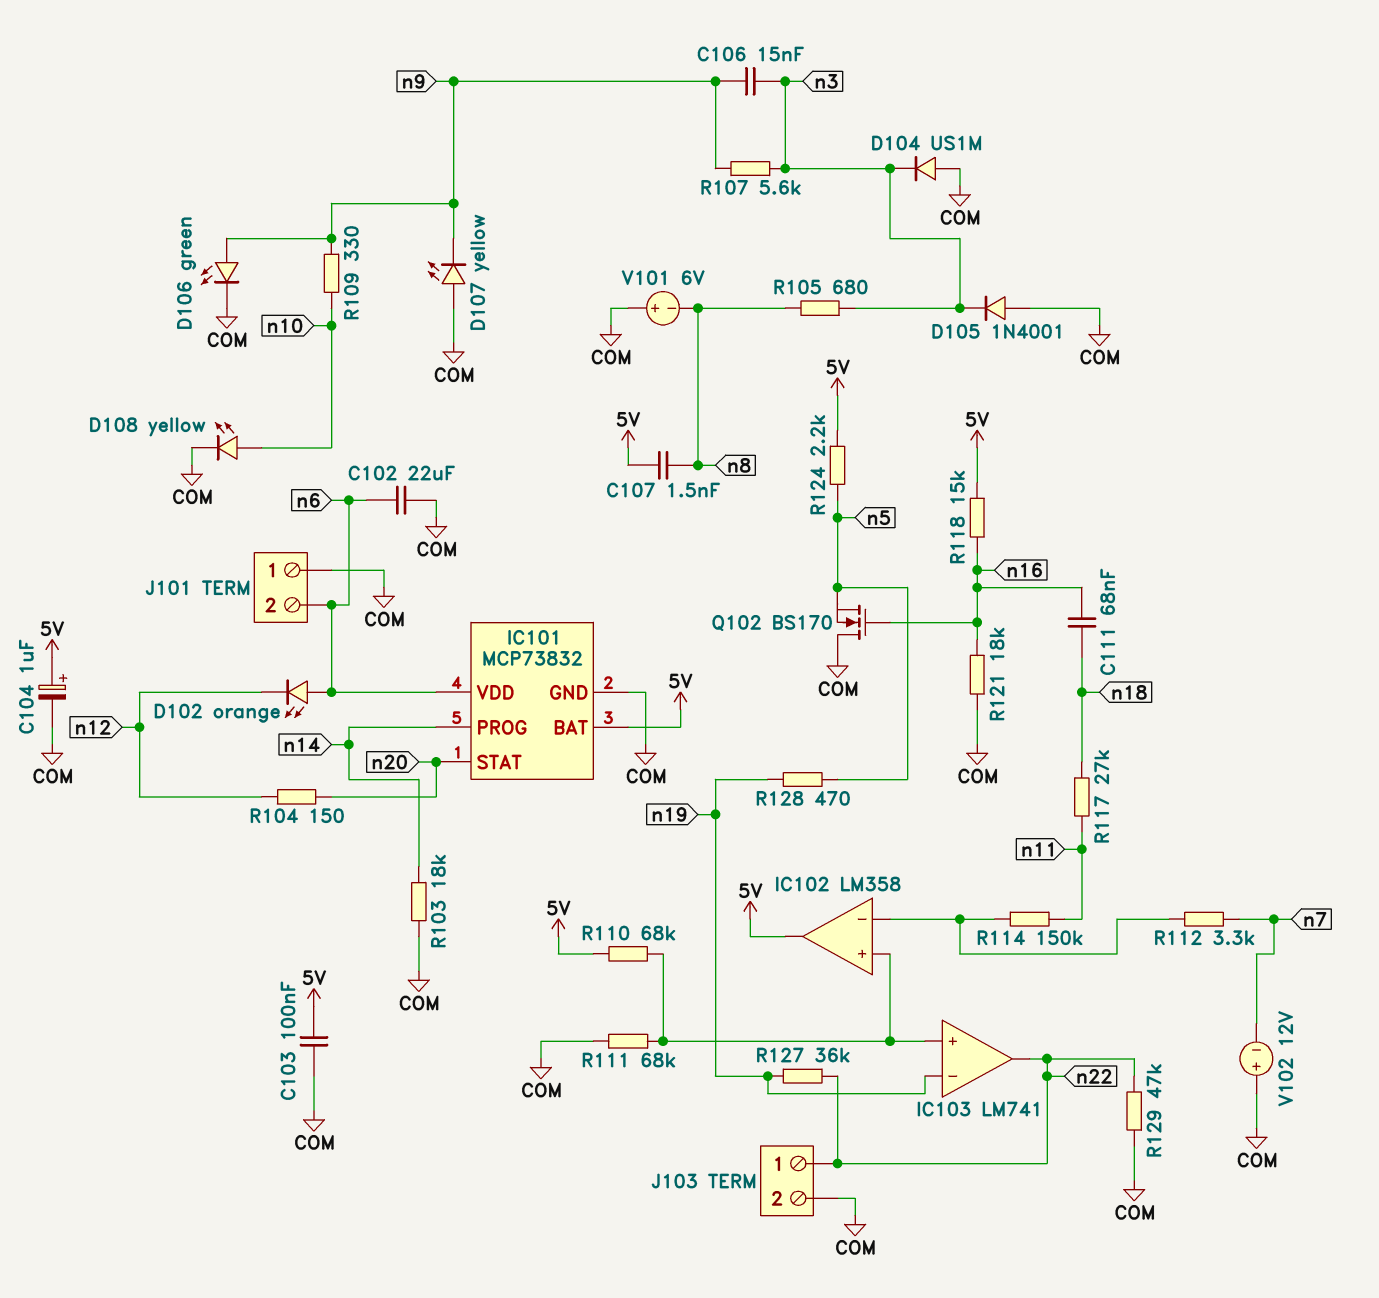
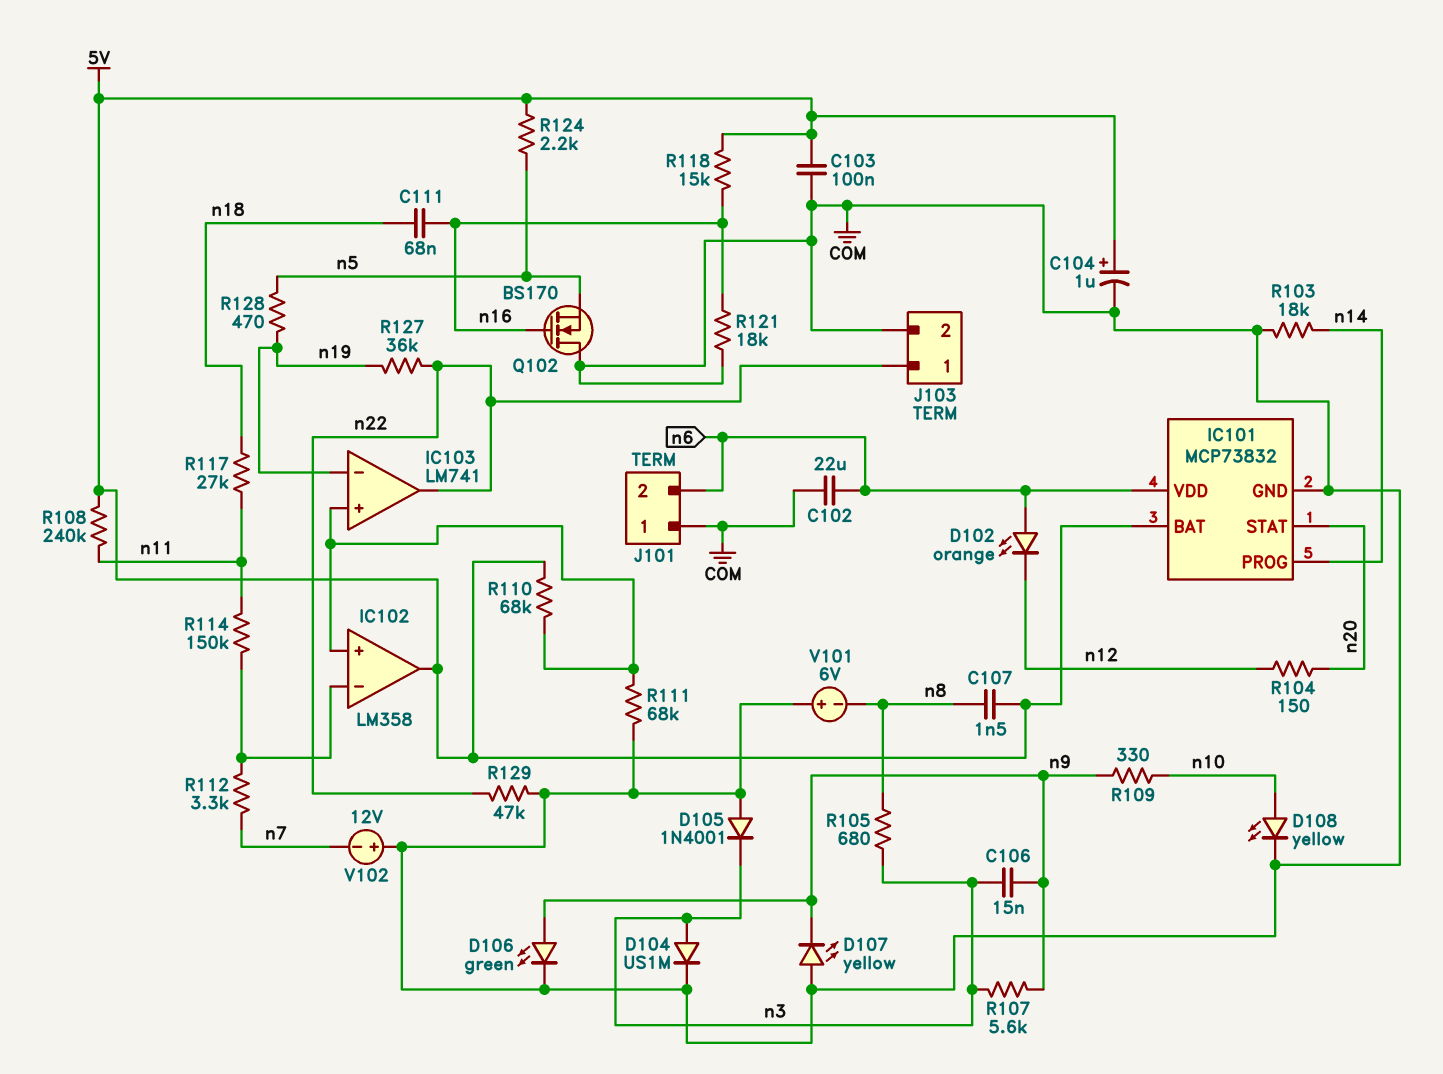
D104: diode US1M (A COM, K n3) -> diode US1M (A n3, K COM)
R108: none -> 240k (5V, n11)

